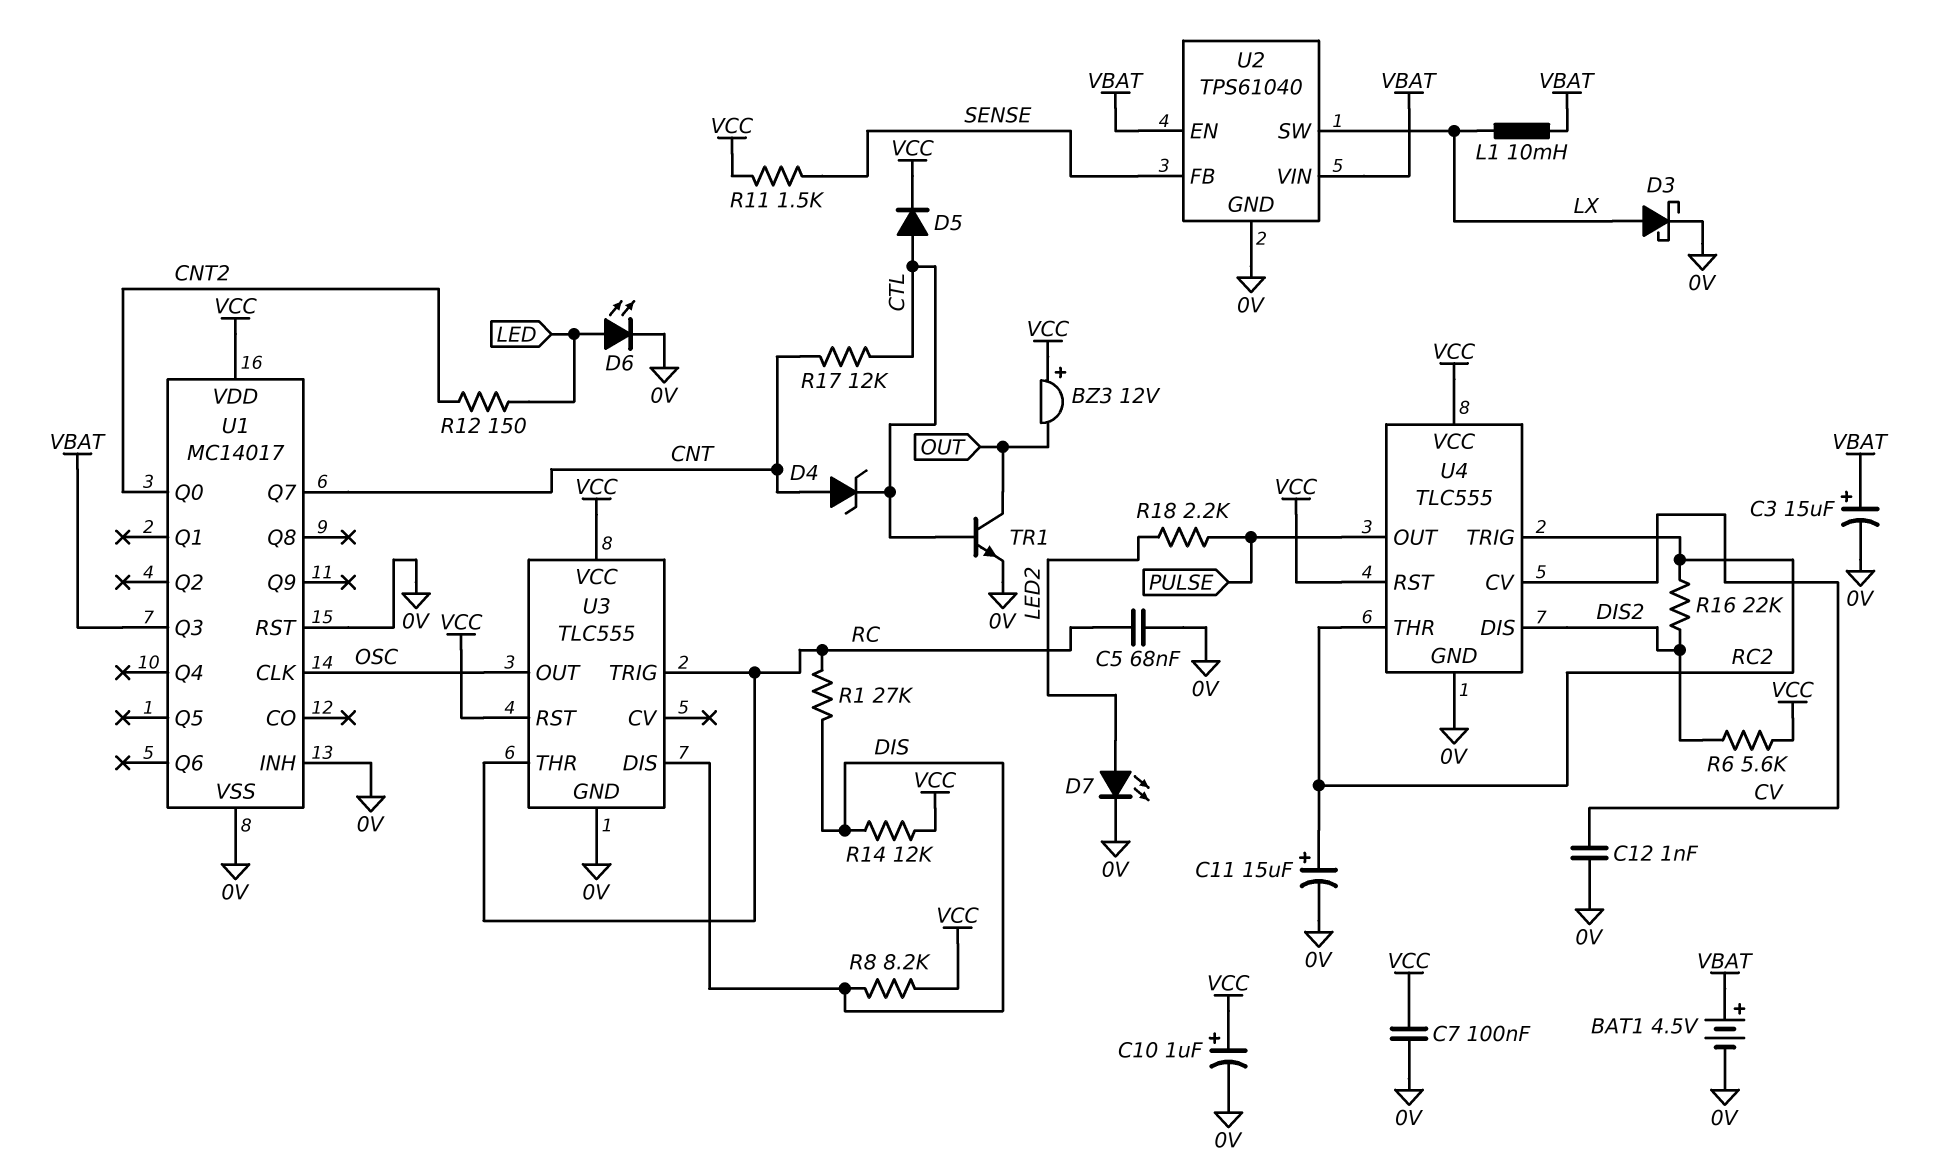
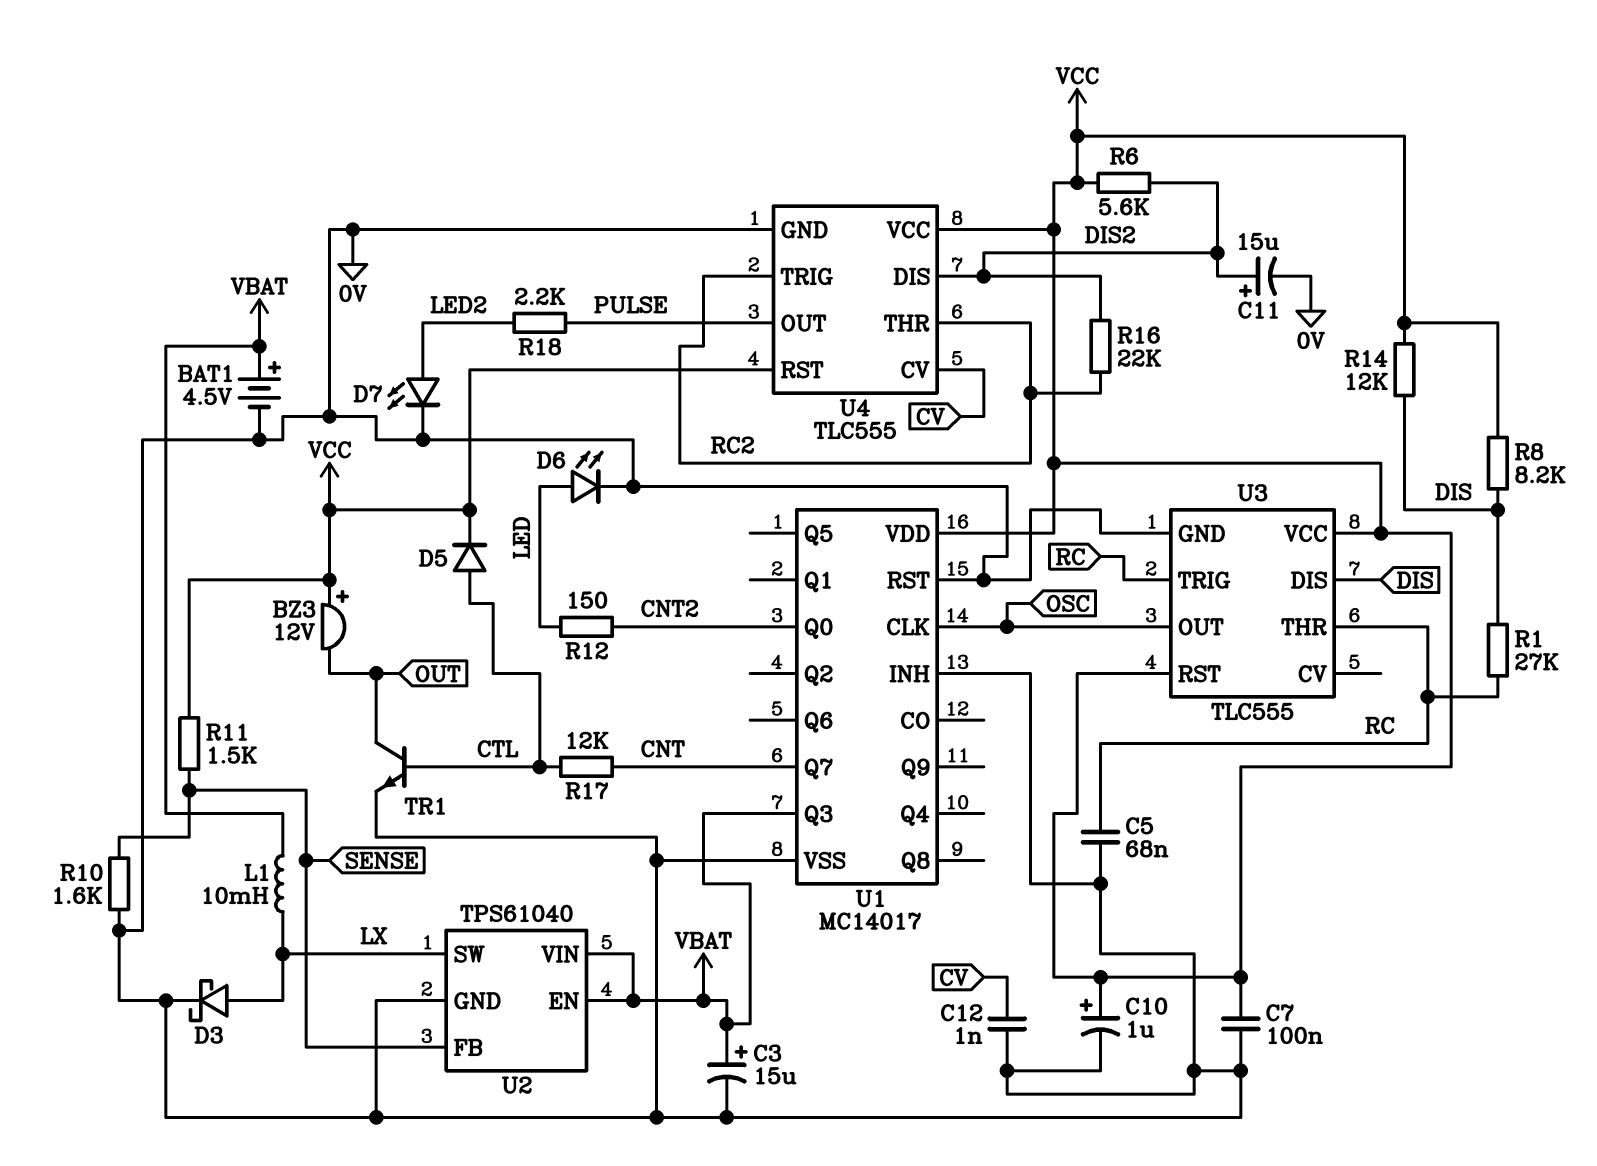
C11: 15uF (plus RC2, minus 0V) -> 15uF (plus DIS2, minus 0V)
D4: zener (A CNT, K CTL) -> none
R10: none -> 1.6k (0V, SENSE)

